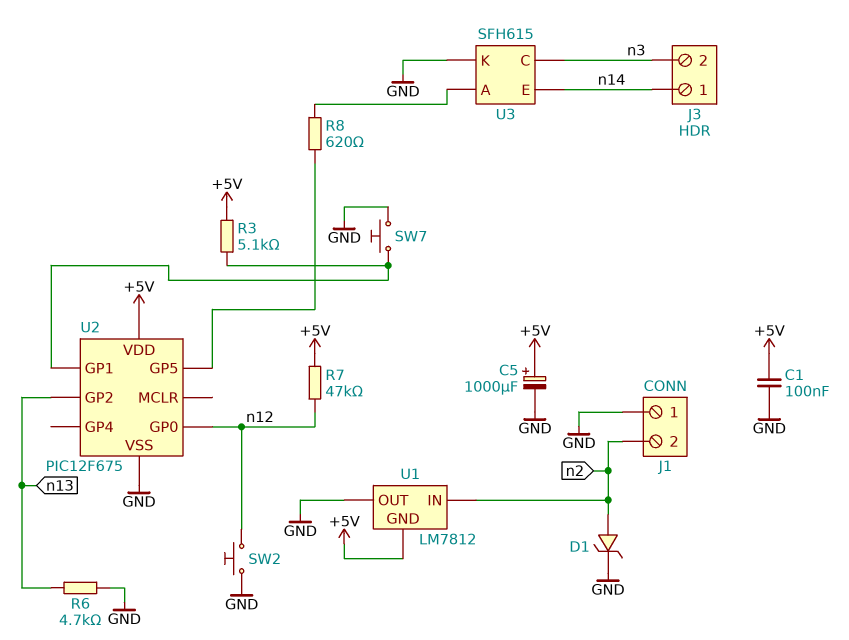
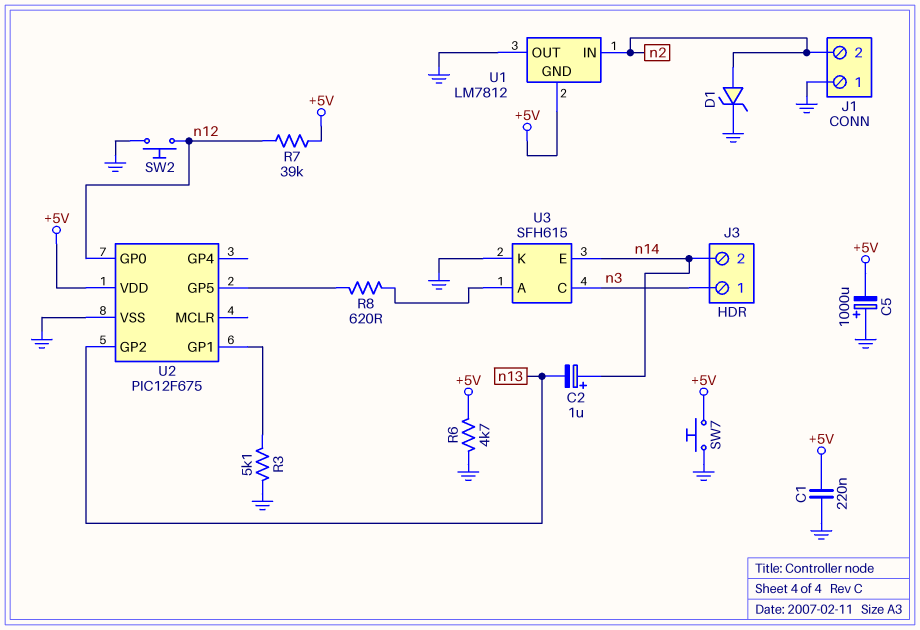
C1: 100nF (+5V, GND) -> 220nF (+5V, GND)
C2: none -> 1uF (plus n14, minus n13)
C5: 1000uF (plus +5V, minus GND) -> 1000uF (plus GND, minus +5V)
J3 pin 1: n14 -> n3
J3 pin 2: n3 -> n14
R3: 5.1k (+5V, U2/GP1) -> 5.1k (GND, U2/GP1)
R6: 4.7k (GND, n13) -> 4.7k (+5V, GND)
R7: 47k (+5V, n12) -> 39k (+5V, n12)
SW7: button (GND, U2/GP1) -> button (+5V, GND)

